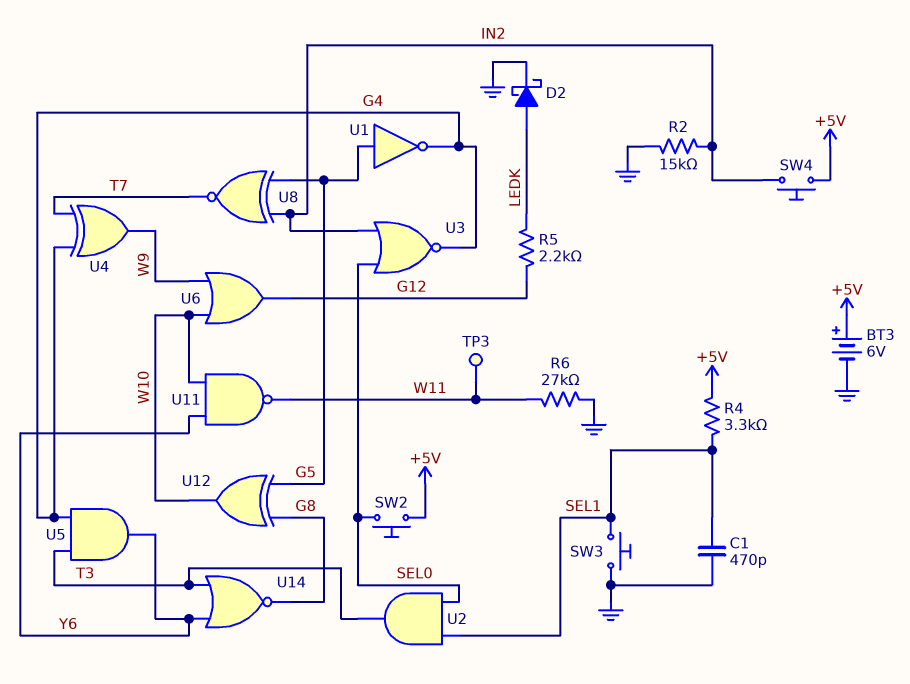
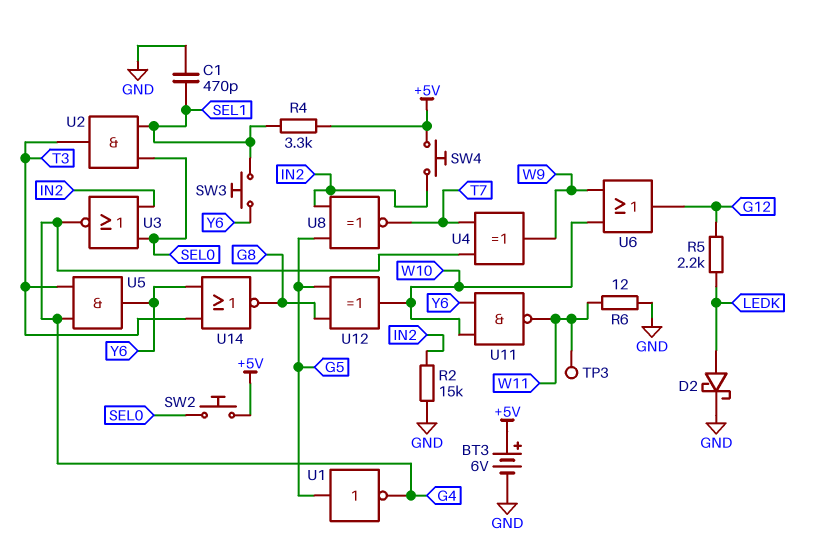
R6: 27k (GND, W11) -> 12 (GND, W11)
SW3: button (GND, SEL1) -> button (SEL1, Y6)

